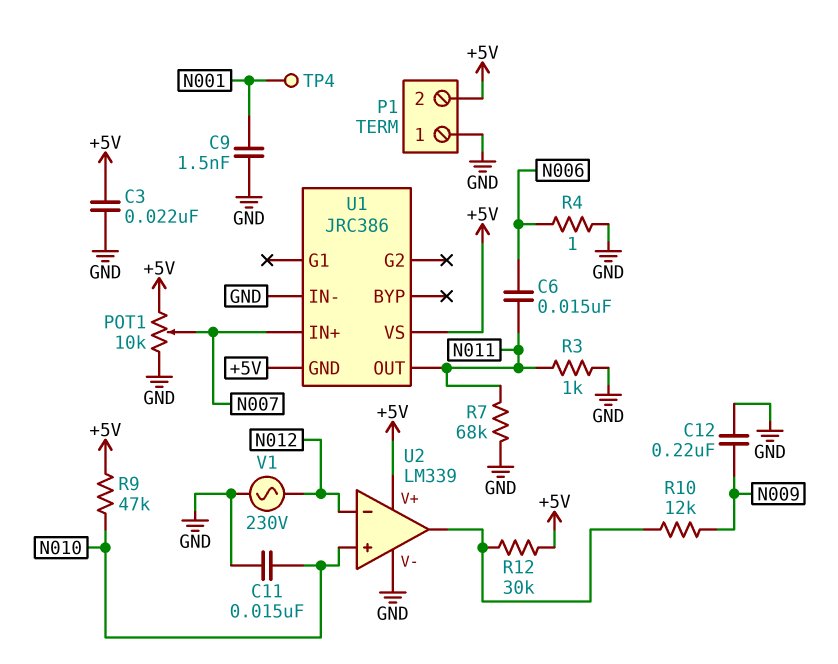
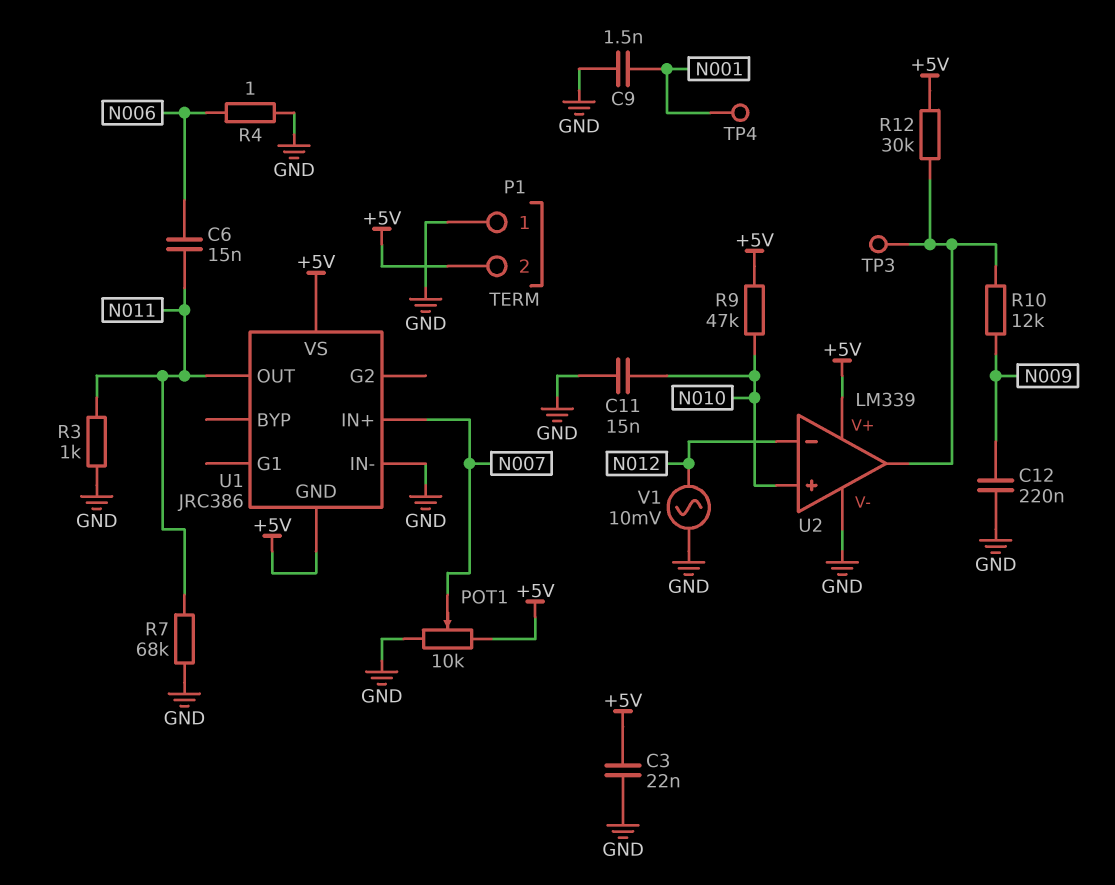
TP3: none -> test point (U2/out)
V1: AC 230V (GND, N012) -> AC 10mV (GND, N012)

